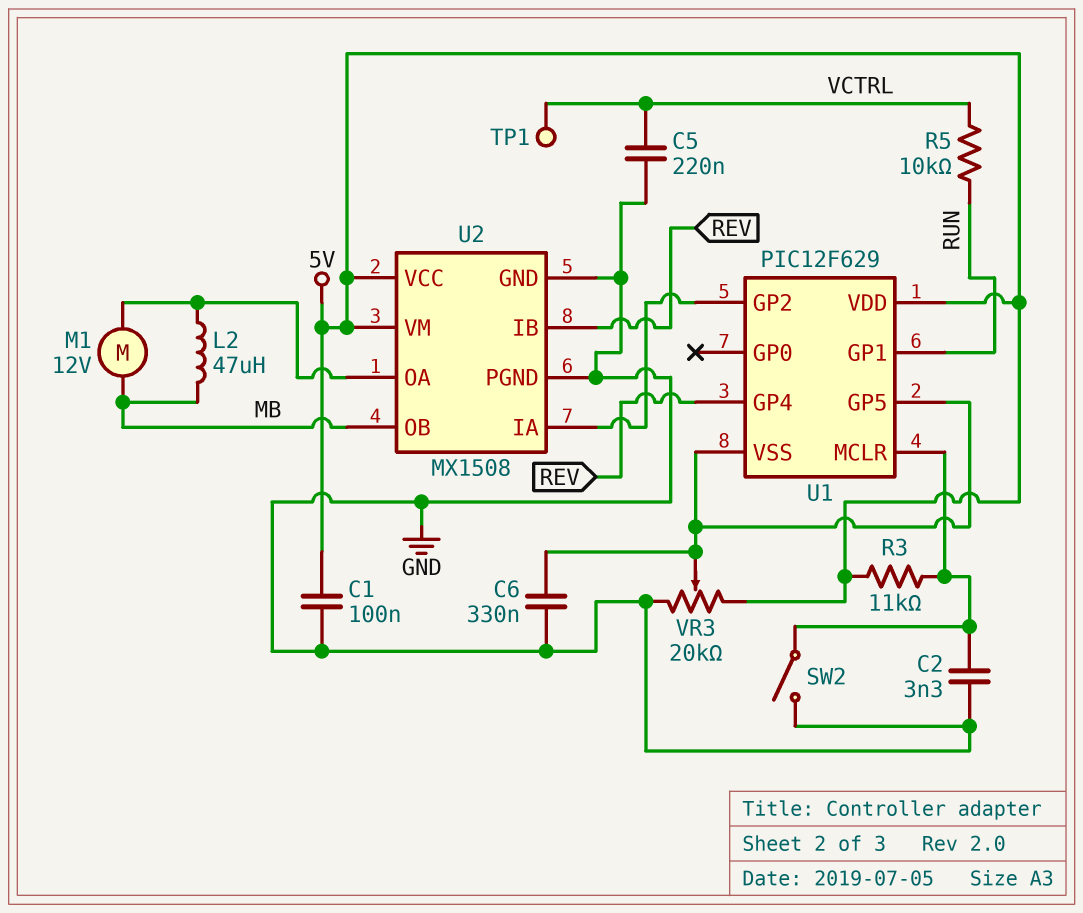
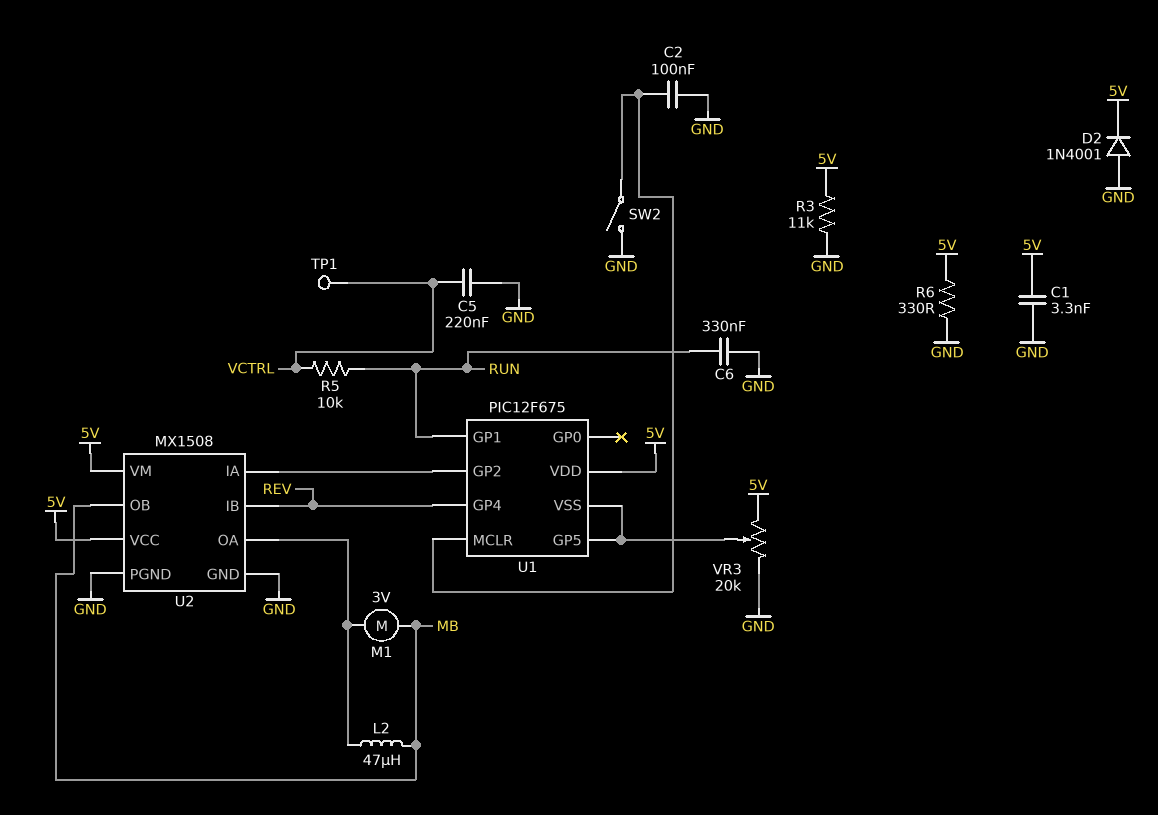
C1: 100nF (5V, GND) -> 3.3nF (5V, GND)
C2: 3.3nF (GND, U1/MCLR) -> 100nF (GND, U1/MCLR)
C6: 330nF (GND, U1/GP5) -> 330nF (GND, RUN)
D2: none -> diode 1N4001 (A GND, K 5V)
M1: motor 12V (MB, U2/OA) -> motor 3V (MB, U2/OA)
R3: 11k (5V, U1/MCLR) -> 11k (5V, GND)
R6: none -> 330 (5V, GND)
U1: PIC12F629 -> PIC12F675

